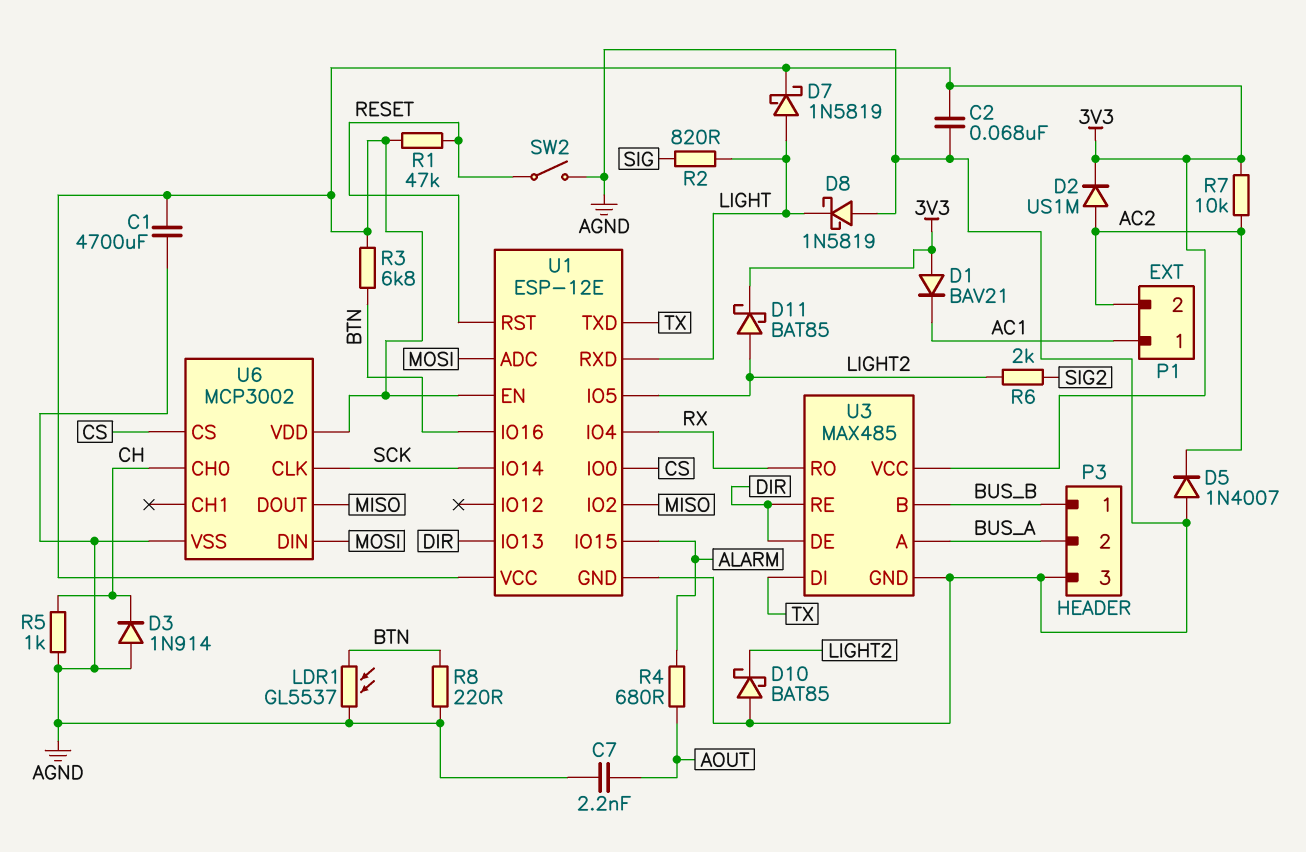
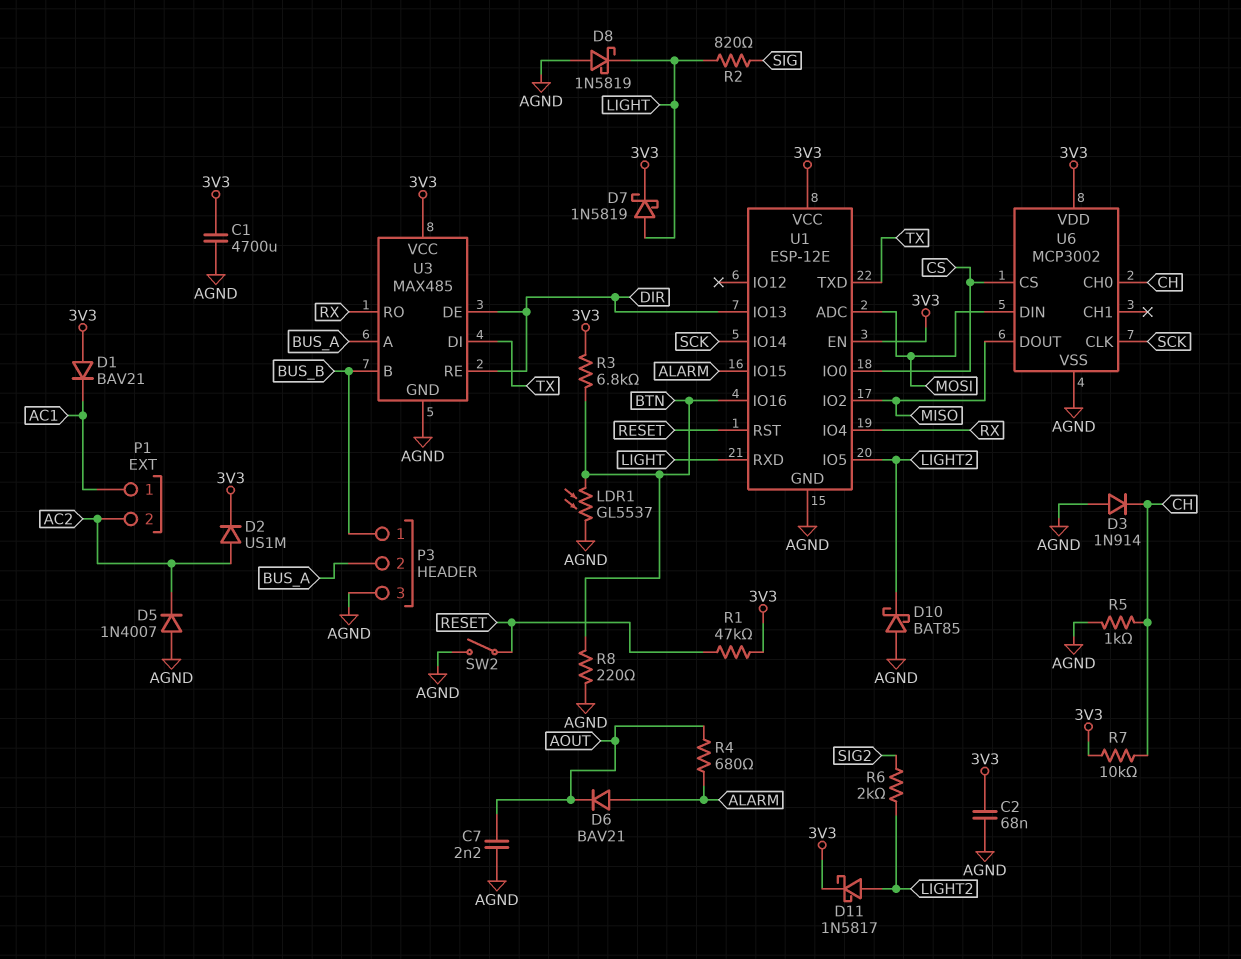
D6: none -> diode BAV21 (A ALARM, K AOUT)
D11: schottky BAT85 (A LIGHT2, K 3V3) -> schottky 1N5817 (A LIGHT2, K 3V3)
R7: 10k (3V3, AC2) -> 10k (3V3, CH)

